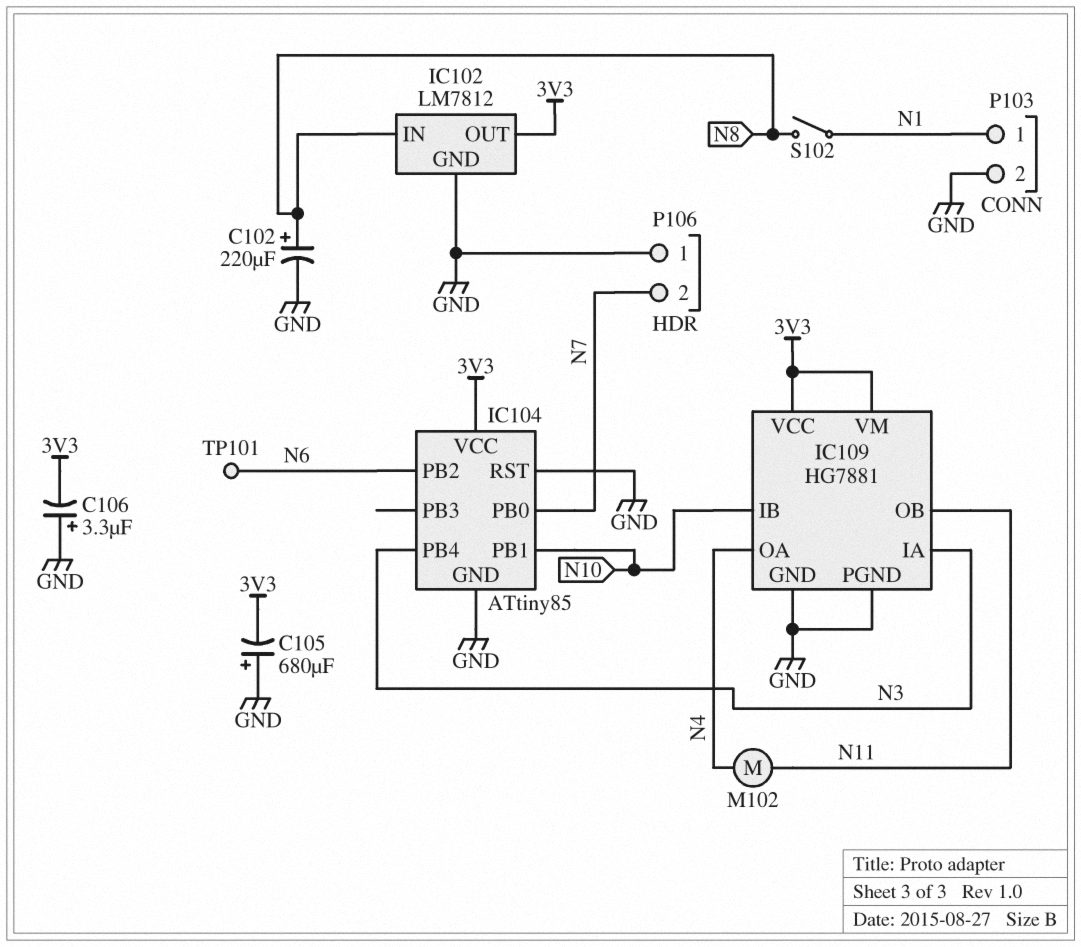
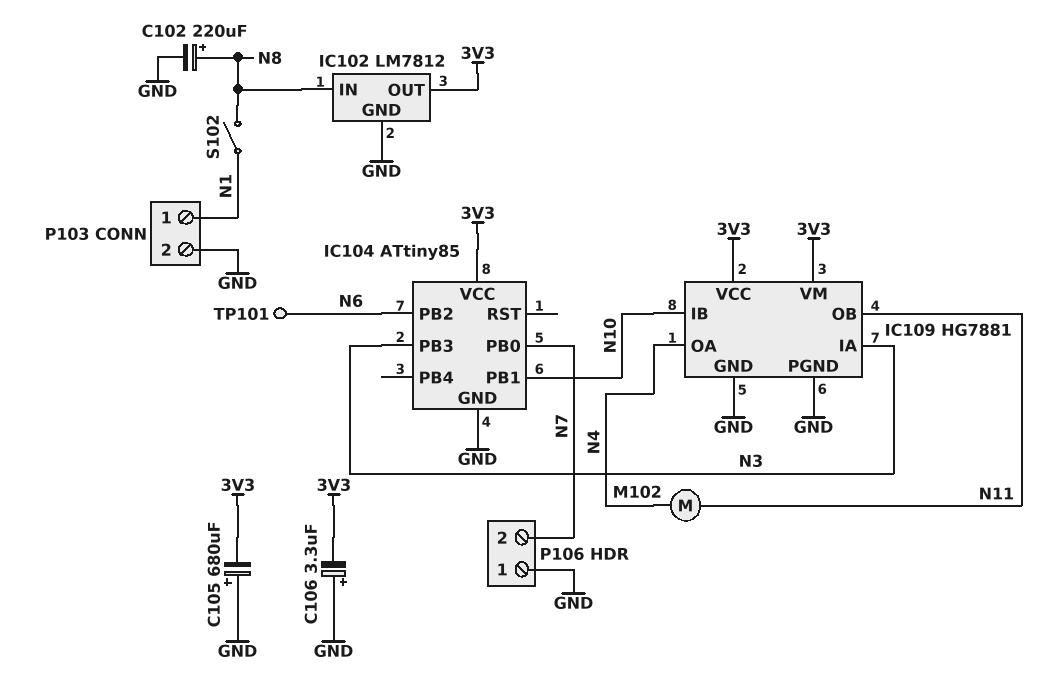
IC104 pin PB3: none -> N3
IC104 pin PB4: N3 -> none
IC104 pin RST: GND -> none

